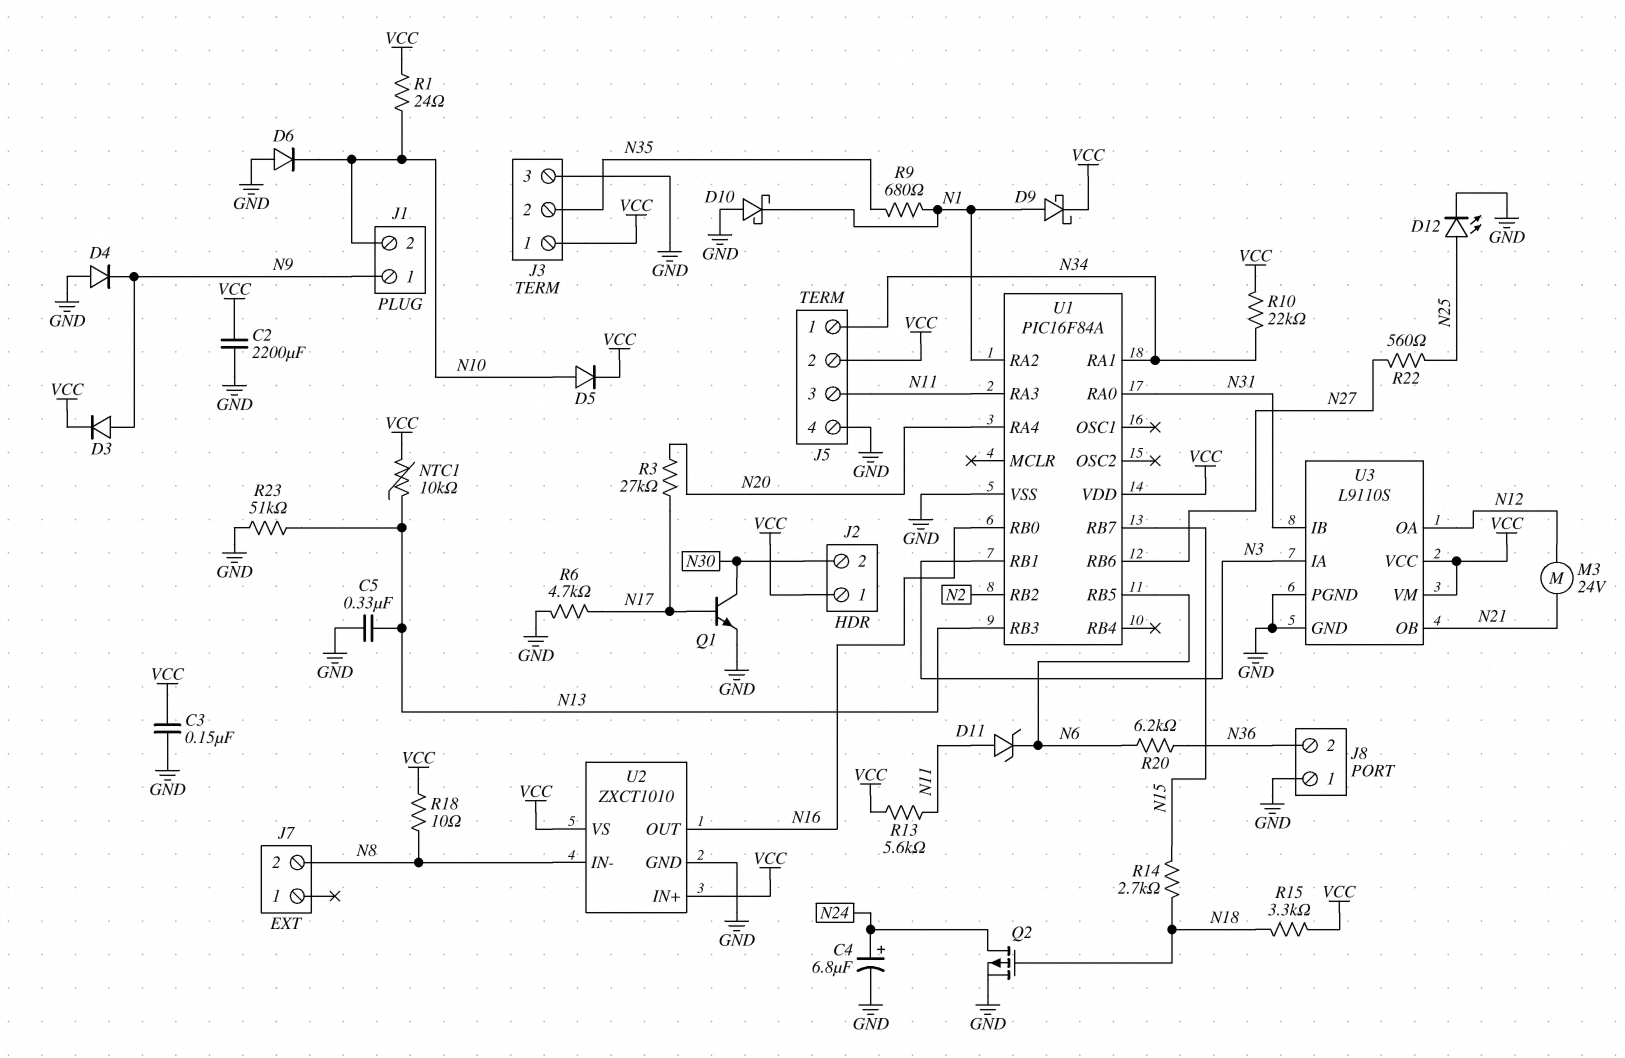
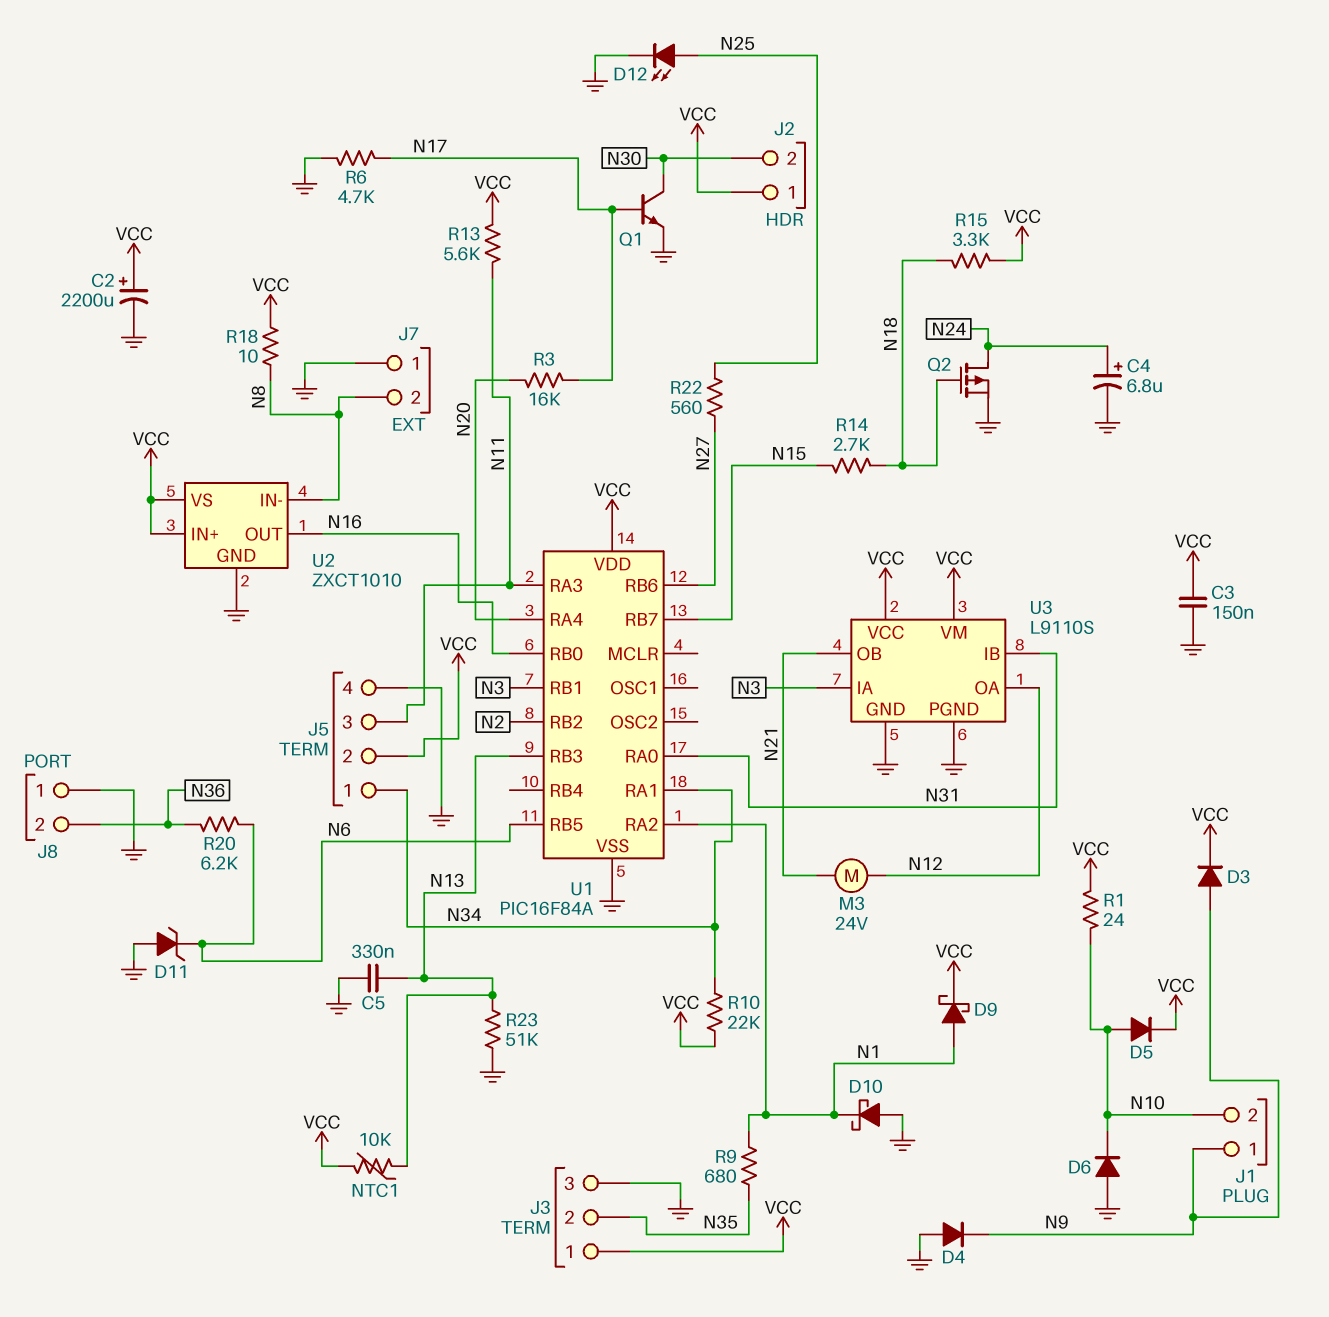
C2: 2200uF (GND, VCC) -> 2200uF (plus VCC, minus GND)
D11: zener (A N11, K N6) -> zener (A GND, K N6)
J7 pin 1: none -> GND
R3: 27k (N17, N20) -> 16k (N17, N20)

